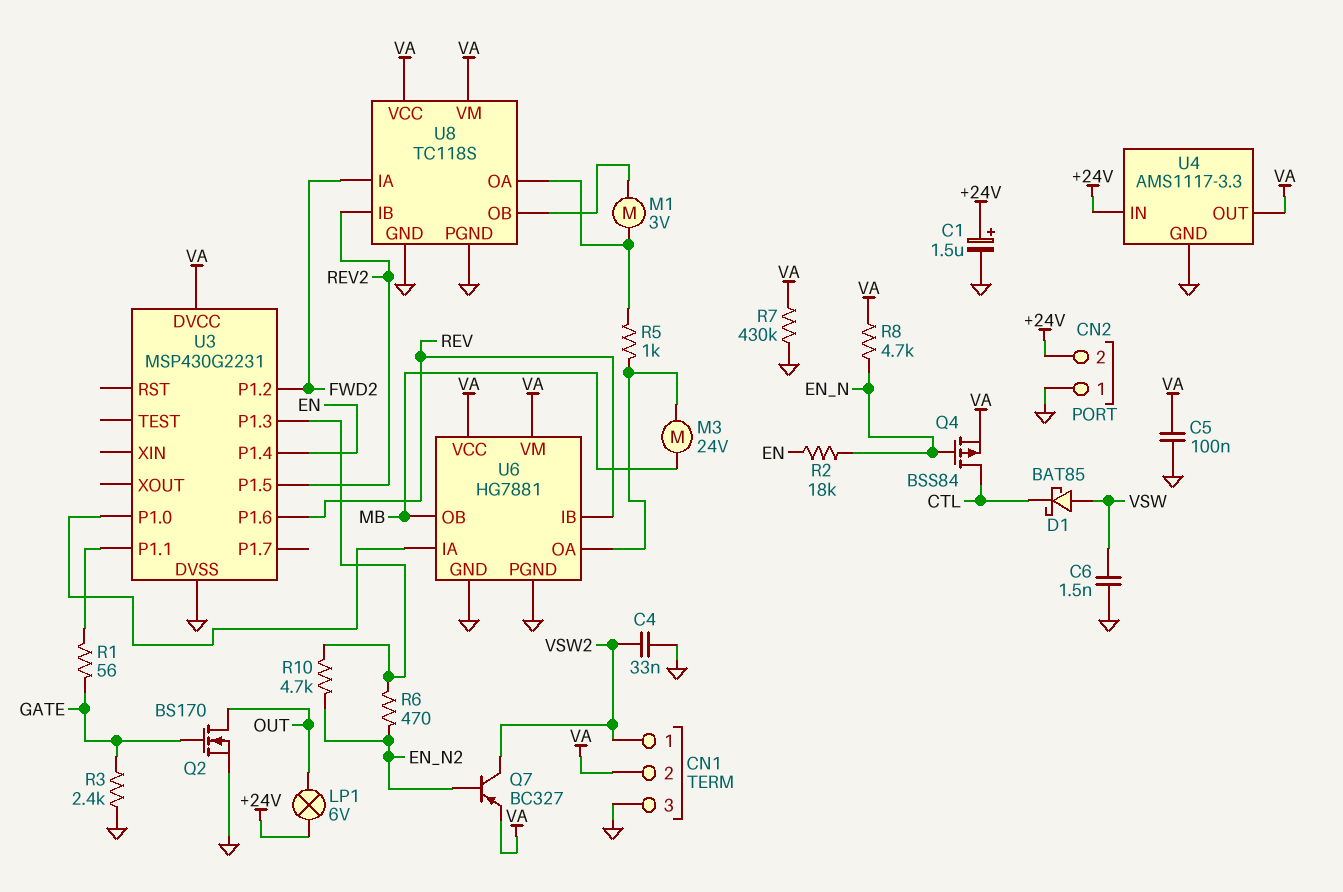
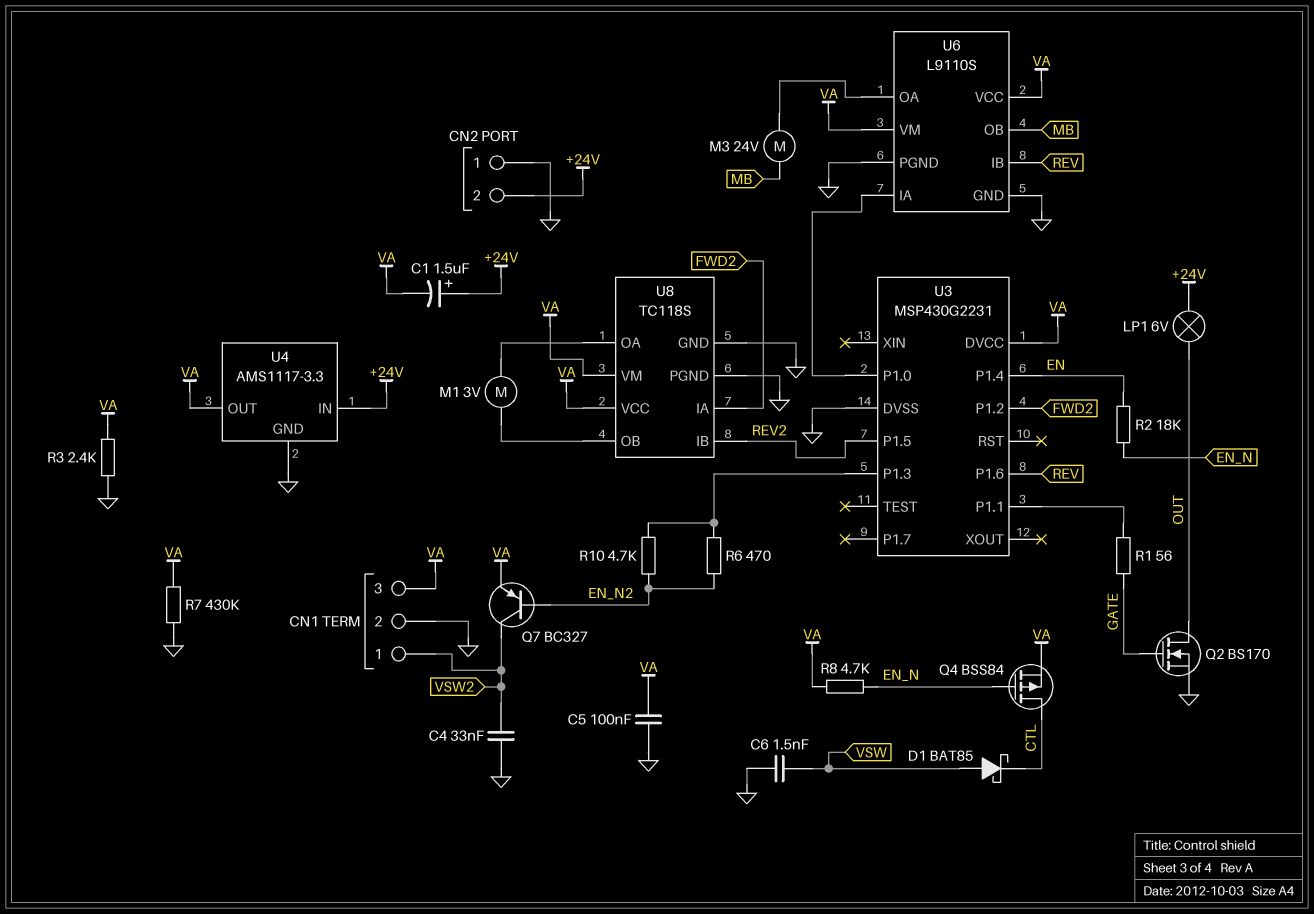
C1: 1.5uF (plus +24V, minus GND) -> 1.5uF (plus +24V, minus VA)
CN1 pin 2: VA -> GND
CN1 pin 3: GND -> VA
R3: 2.4k (GATE, GND) -> 2.4k (GND, VA)
R5: 1k (U6/OA, U8/OA) -> none
U6: HG7881 -> L9110S

